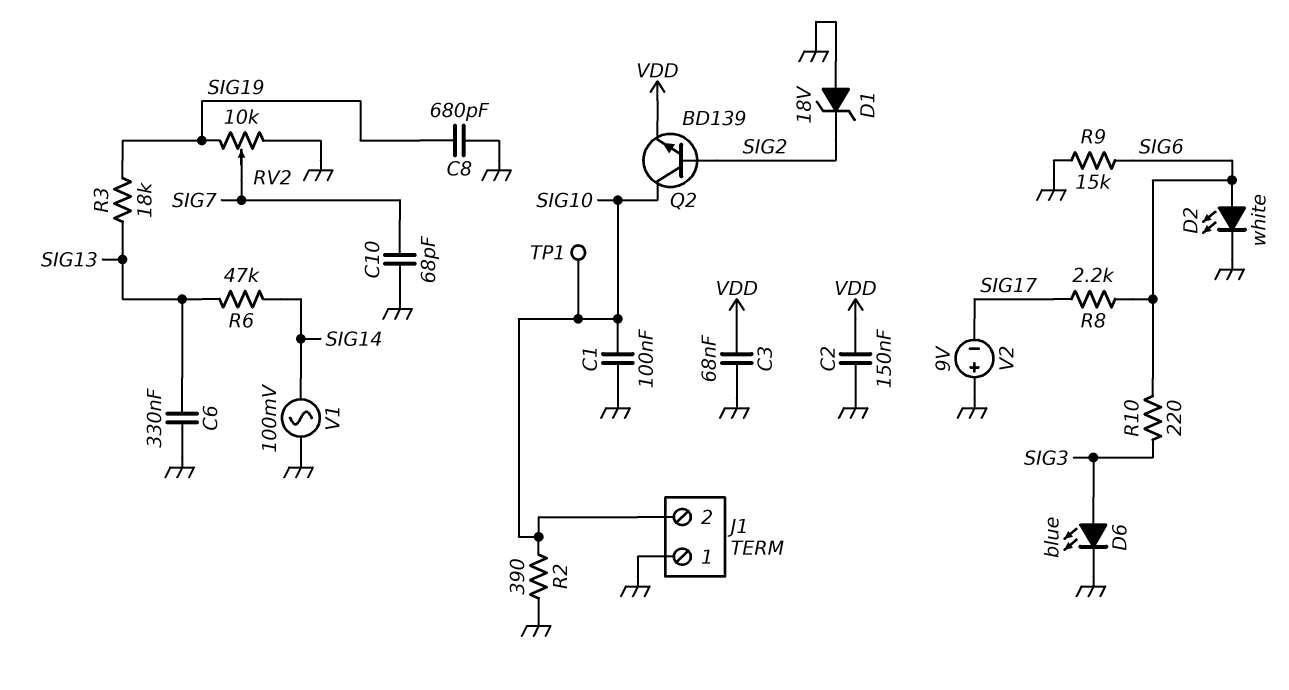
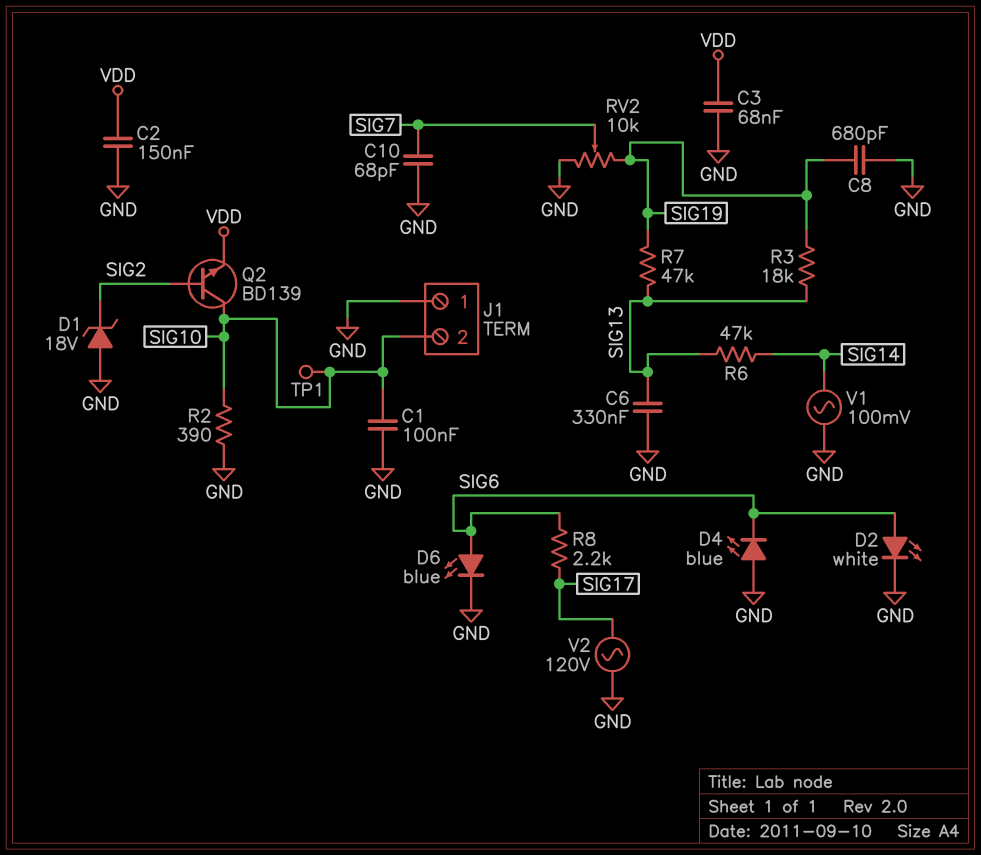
D4: none -> LED blue (A GND, K SIG6)
D6: LED blue (A SIG3, K GND) -> LED blue (A SIG6, K GND)
R7: none -> 47k (SIG13, SIG19)
R9: 15k (GND, SIG6) -> none
R10: 220 (SIG3, SIG6) -> none
V2: 9V (plus GND, minus SIG17) -> AC 120V (GND, SIG17)

